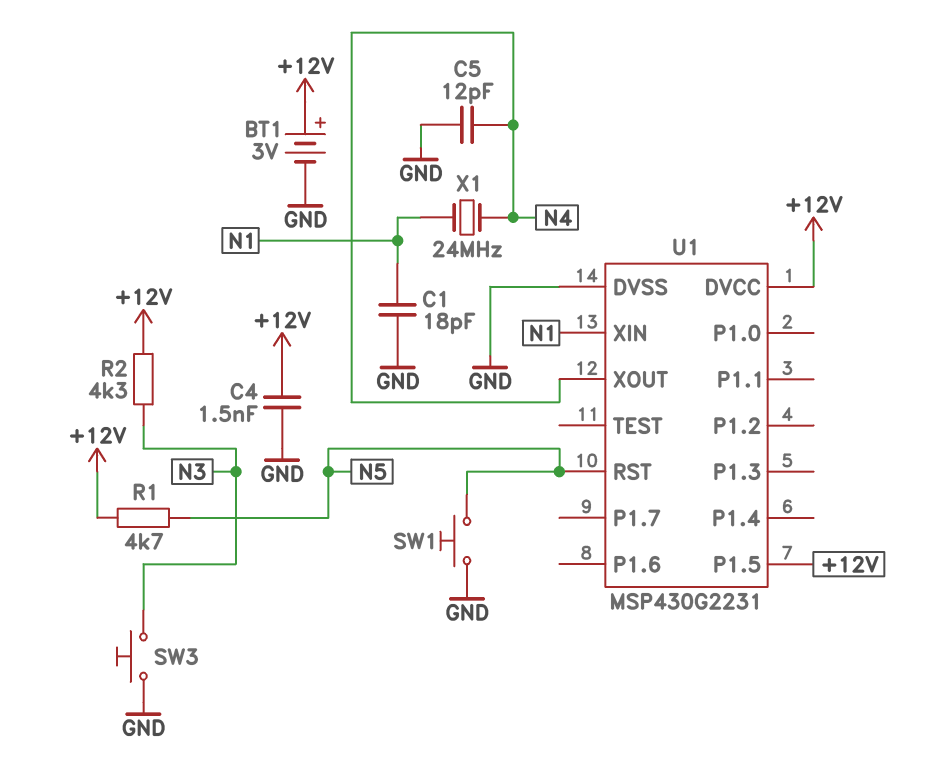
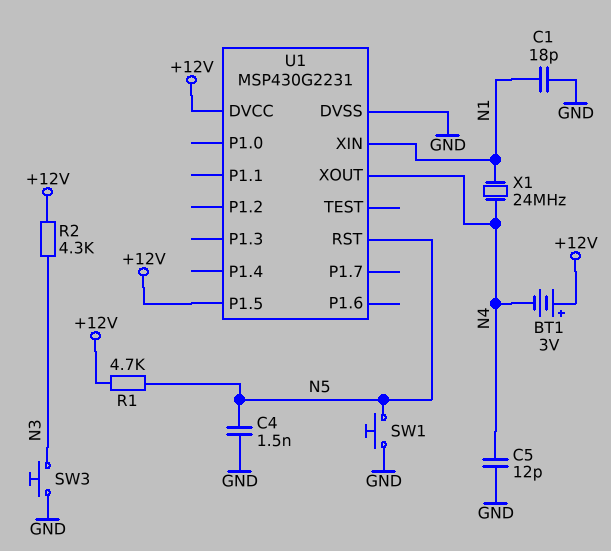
BT1: 3V (plus +12V, minus GND) -> 3V (plus +12V, minus N4)
C4: 1.5nF (+12V, GND) -> 1.5nF (GND, N5)

